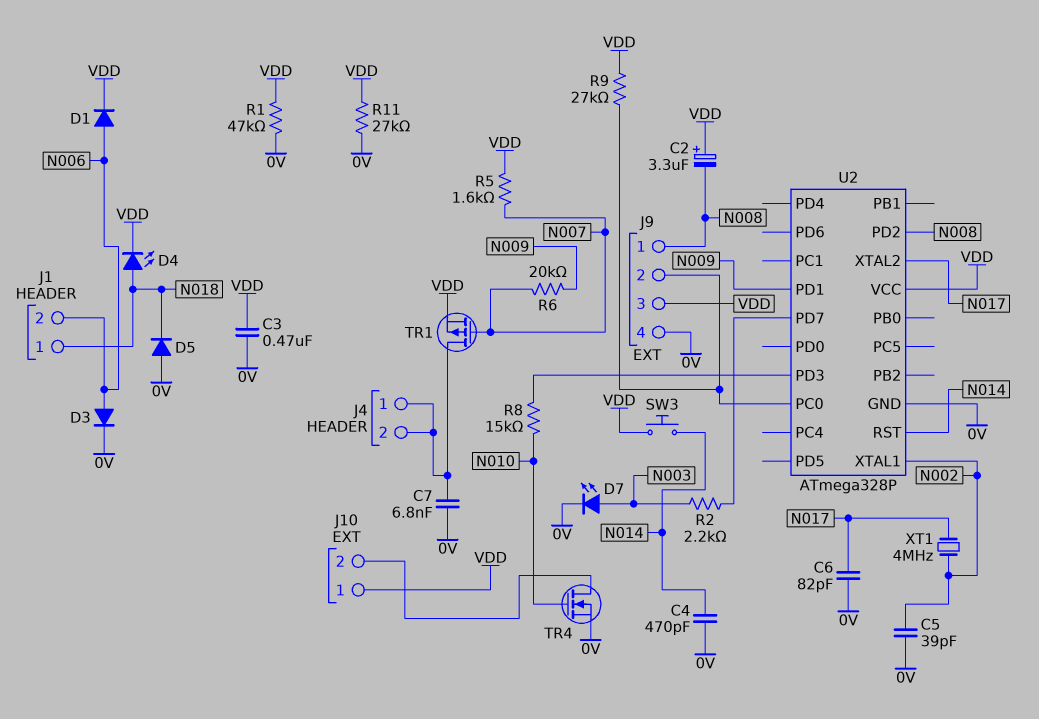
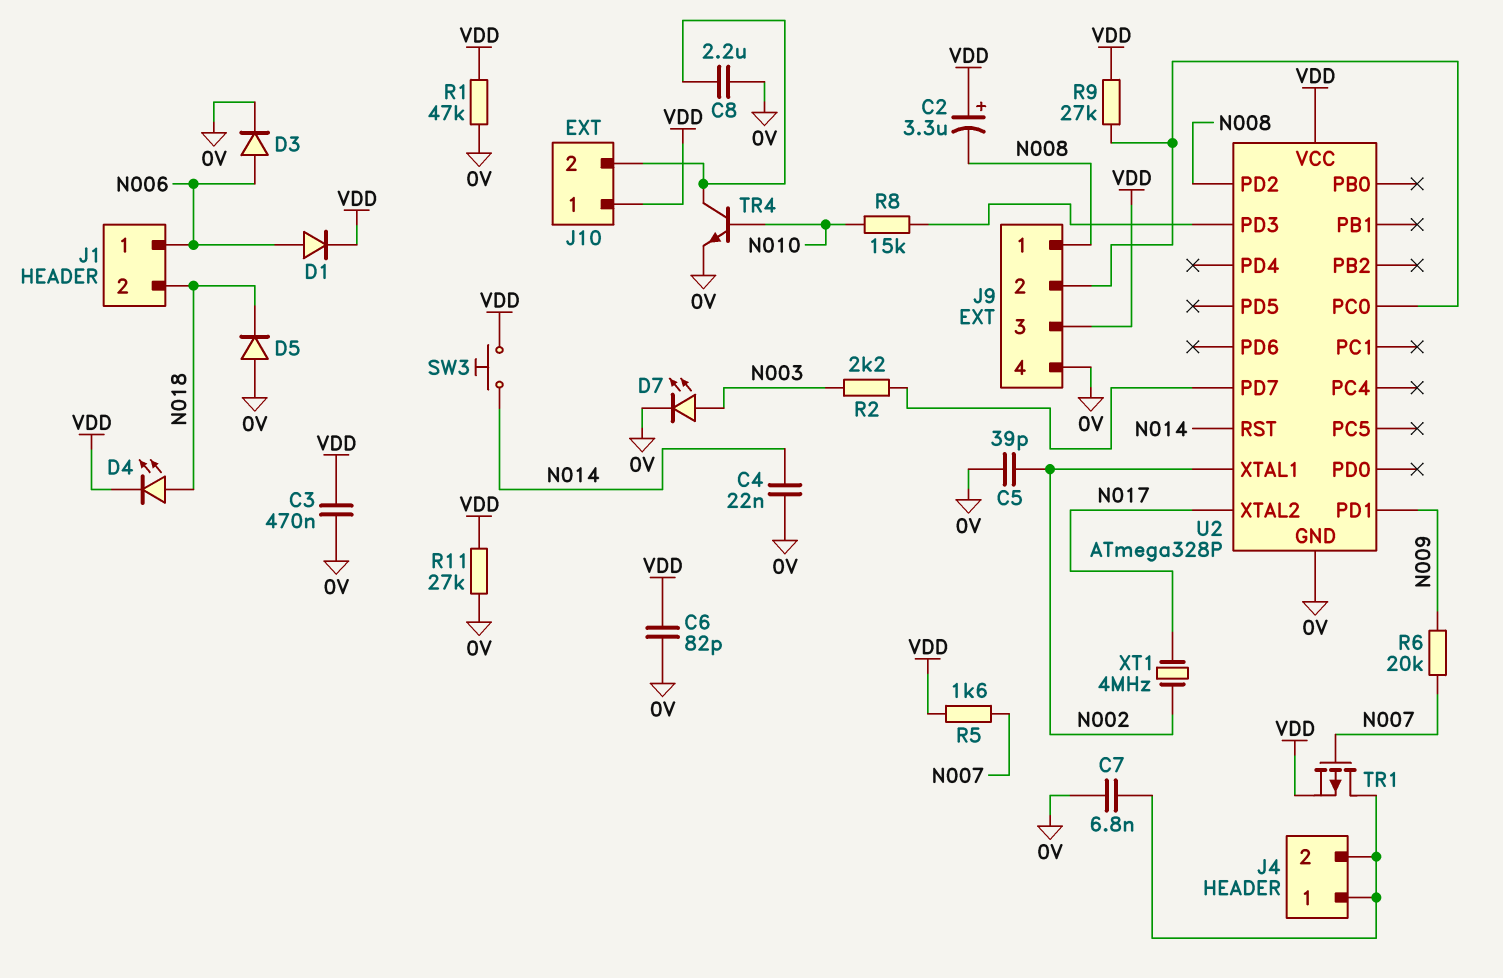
C4: 470pF (0V, N014) -> 22nF (0V, N014)
C6: 82pF (0V, N017) -> 82pF (0V, VDD)
C8: none -> 2.2uF (0V, J10/2)
J1 pin 1: N018 -> N006
J1 pin 2: N006 -> N018
TR4: NMOS (G N010, D J10/2, S 0V) -> NPN (B N010, C J10/2, E 0V)

